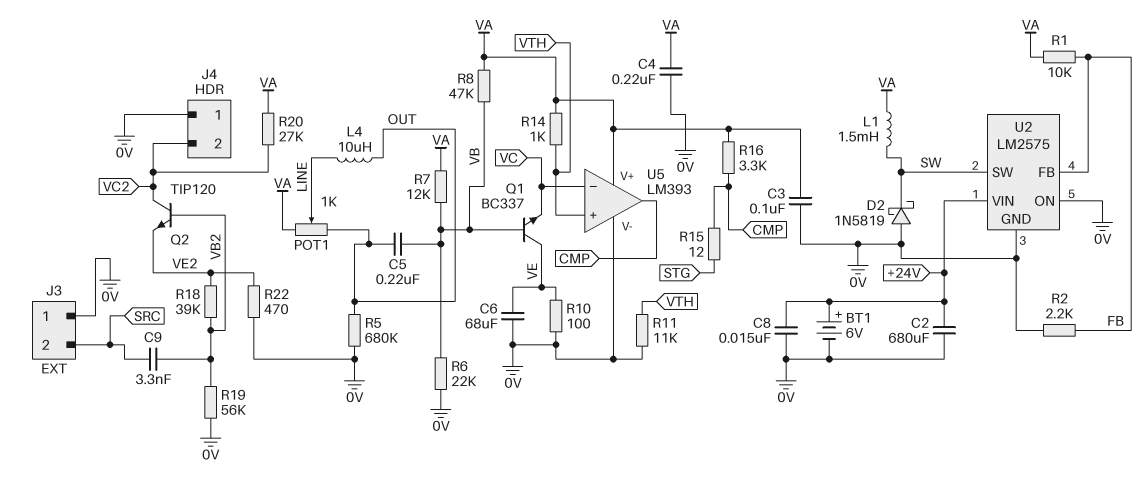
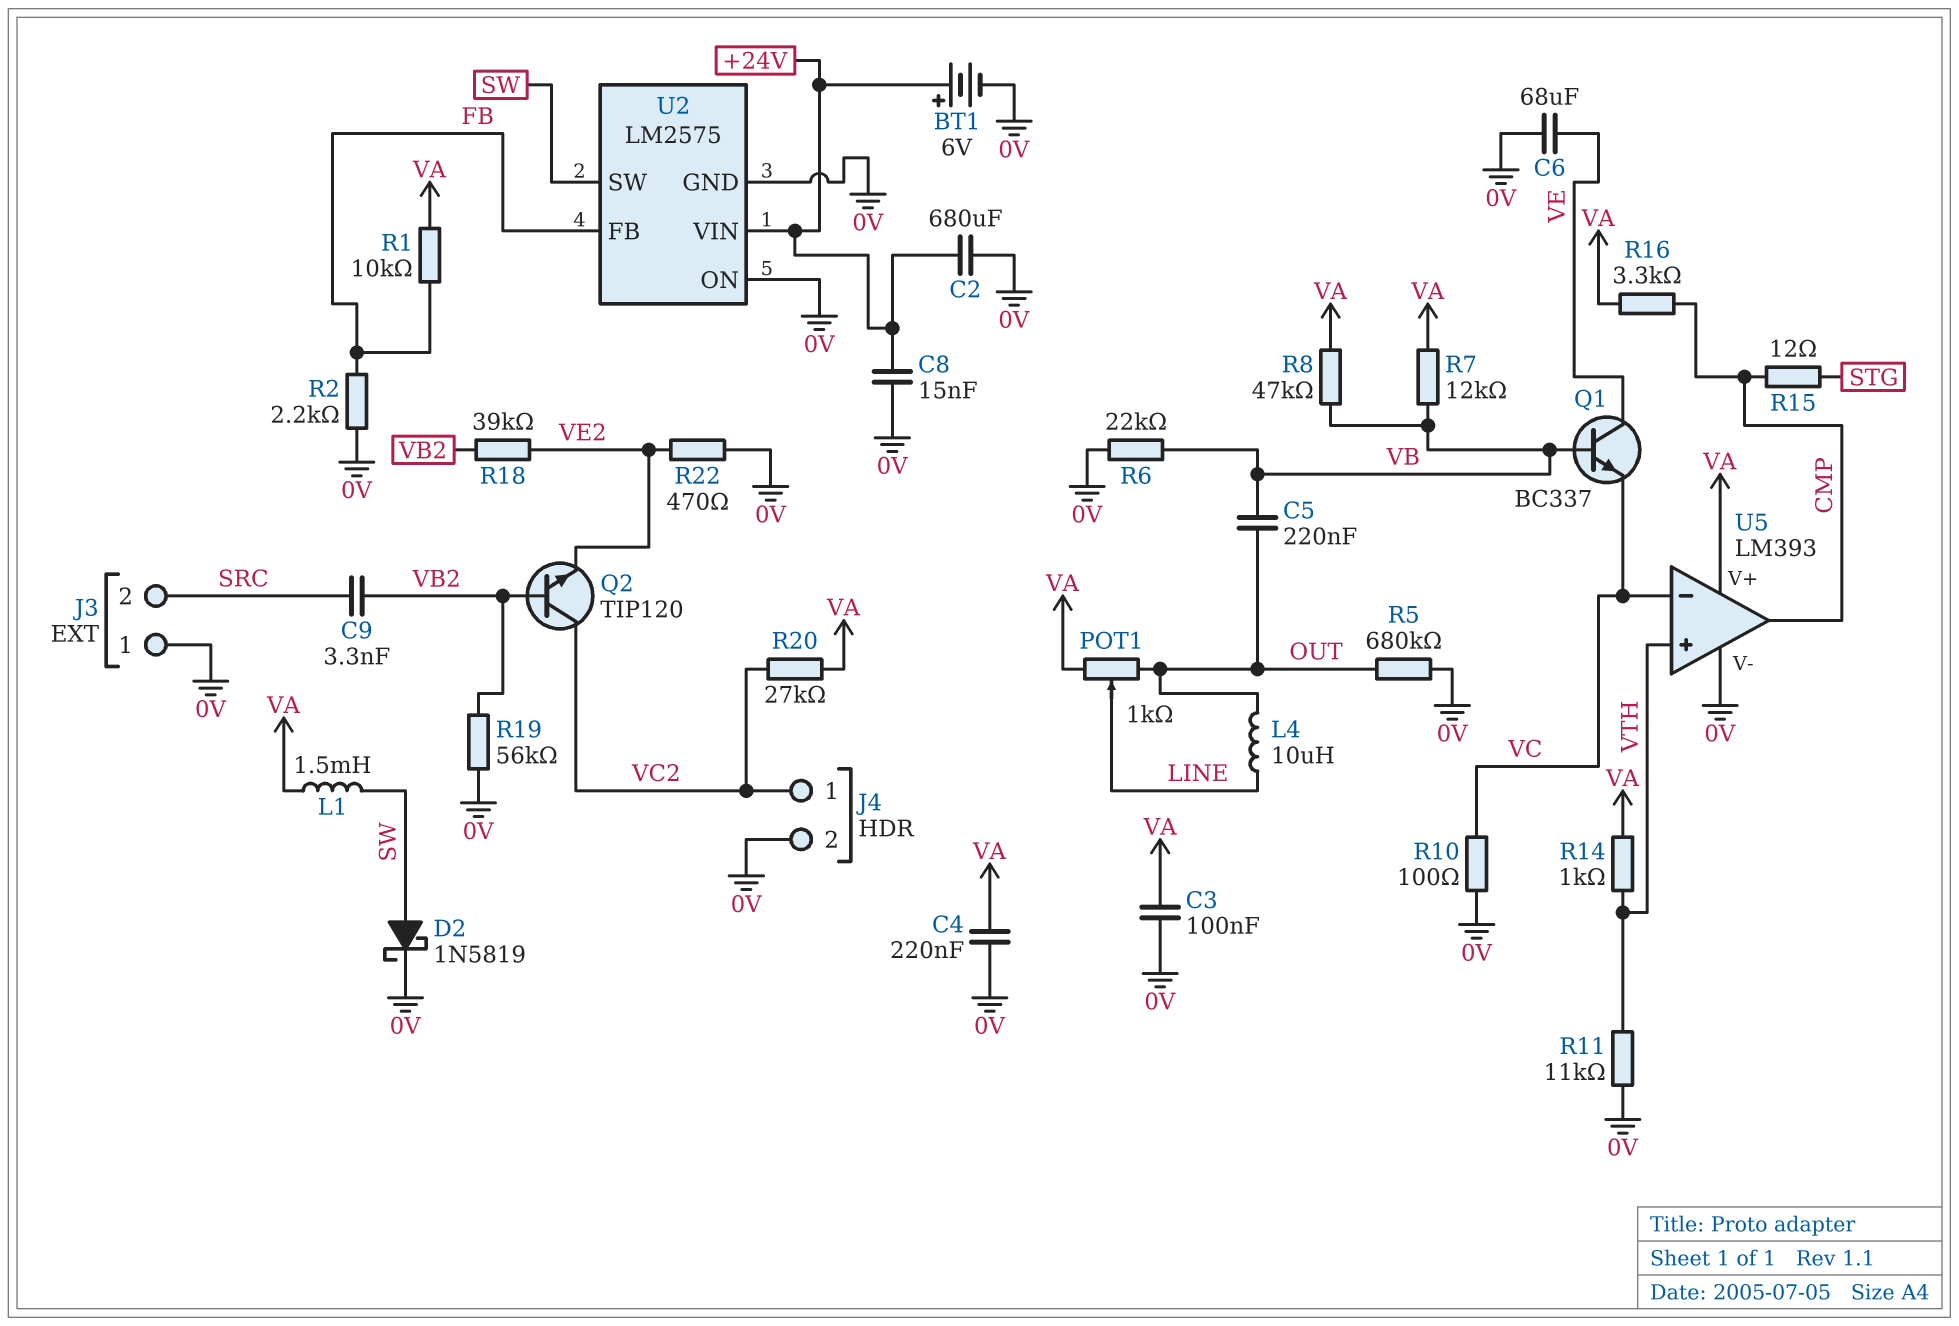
D2: schottky 1N5819 (A 0V, K SW) -> schottky 1N5819 (A SW, K 0V)
J4 pin 1: 0V -> VC2
J4 pin 2: VC2 -> 0V
R10: 100 (0V, VE) -> 100 (0V, VC)

